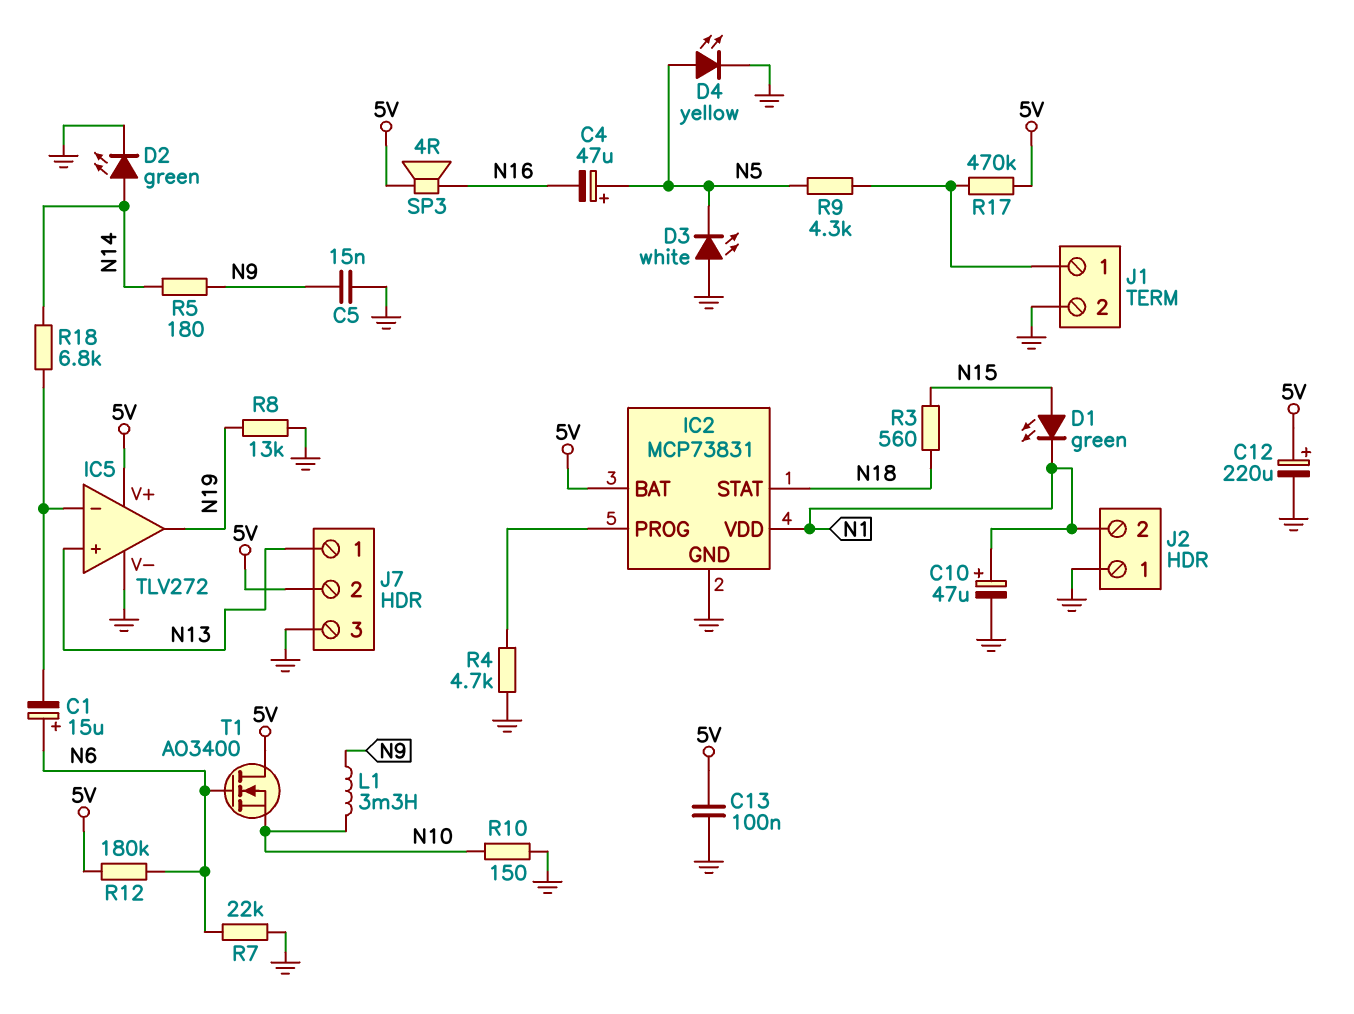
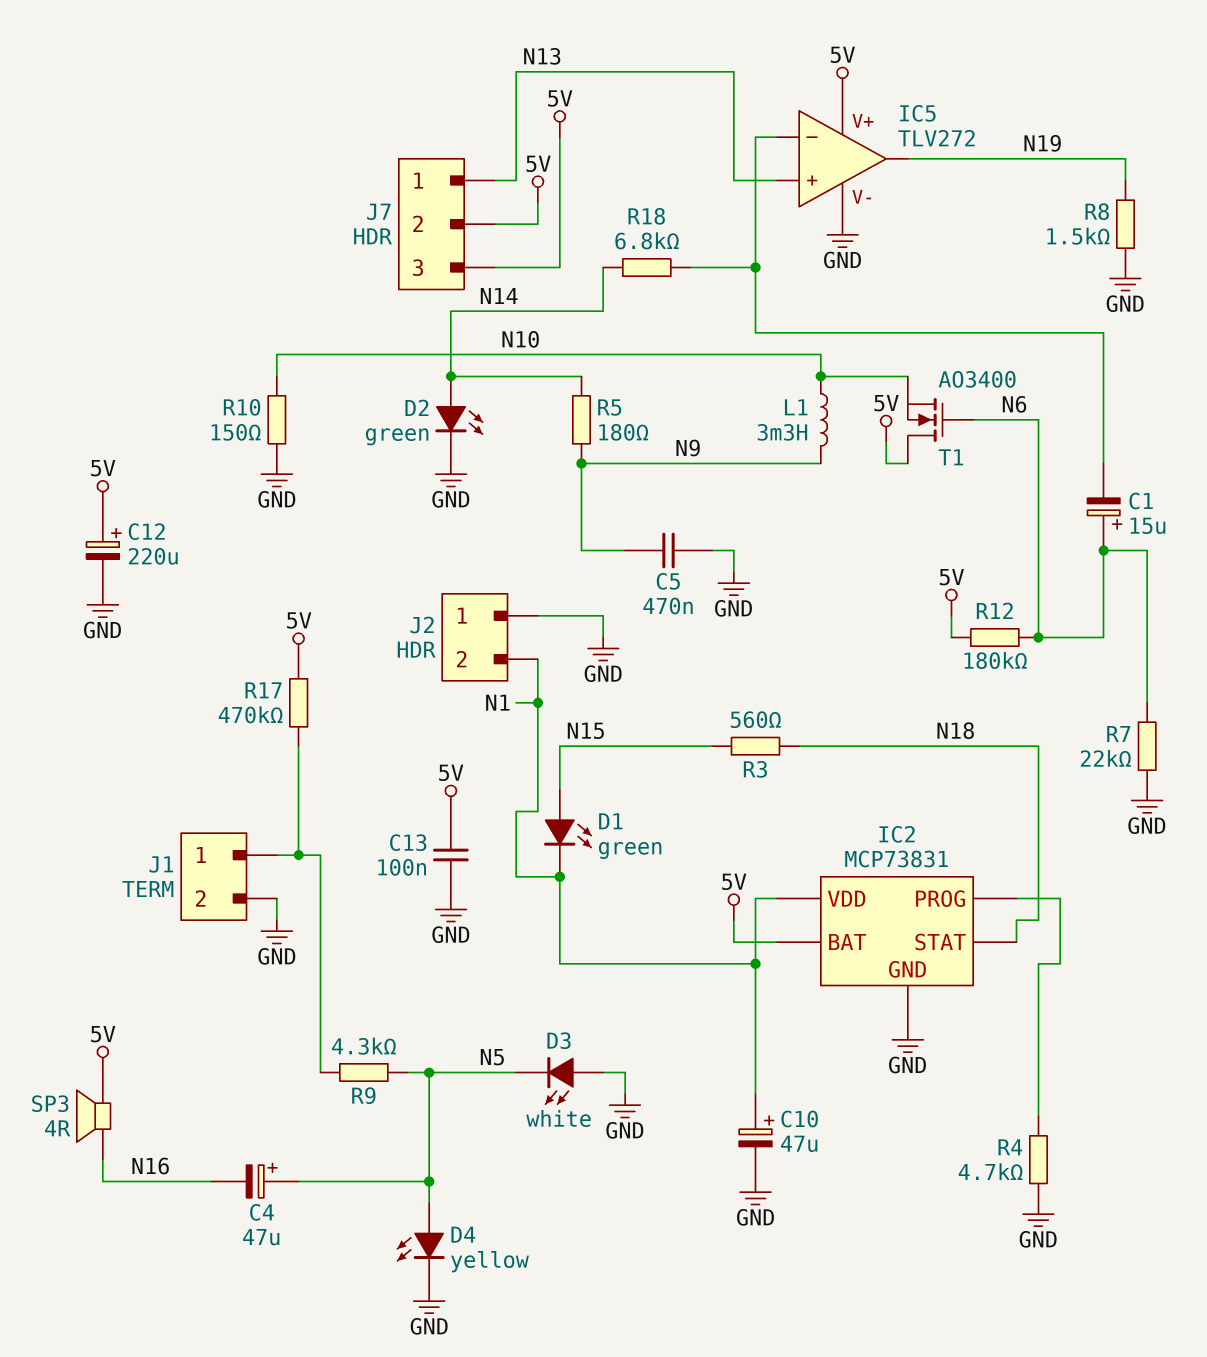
C5: 15nF (GND, N9) -> 470nF (GND, N9)
J7 pin 3: GND -> 5V
R8: 13k (GND, N19) -> 1.5k (GND, N19)

